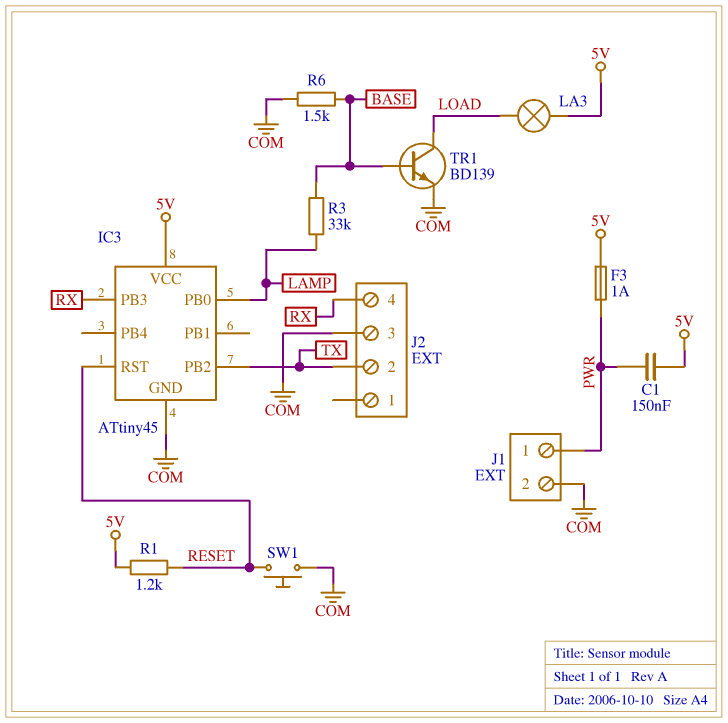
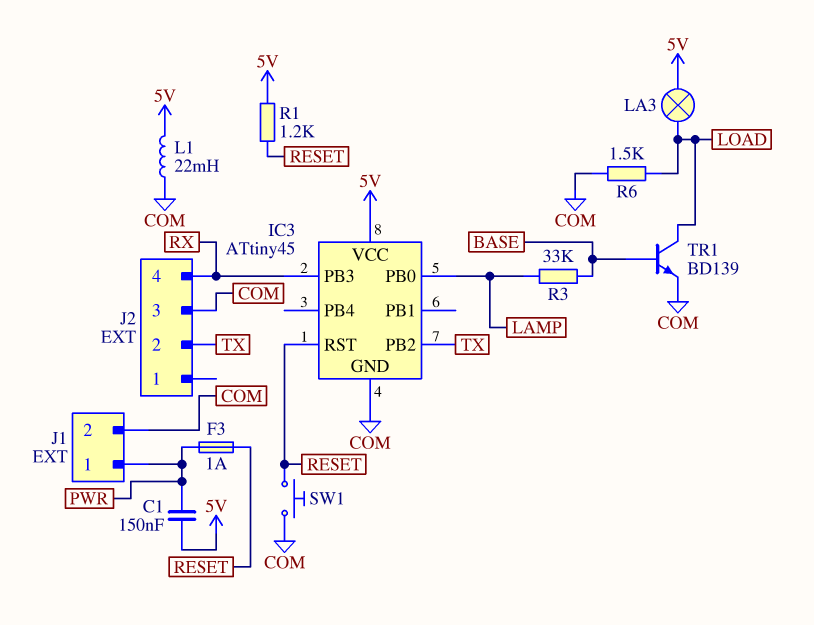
F3: 1A (5V, PWR) -> 1A (PWR, RESET)
L1: none -> 22mH (5V, COM)
R6: 1.5k (BASE, COM) -> 1.5k (COM, LOAD)

